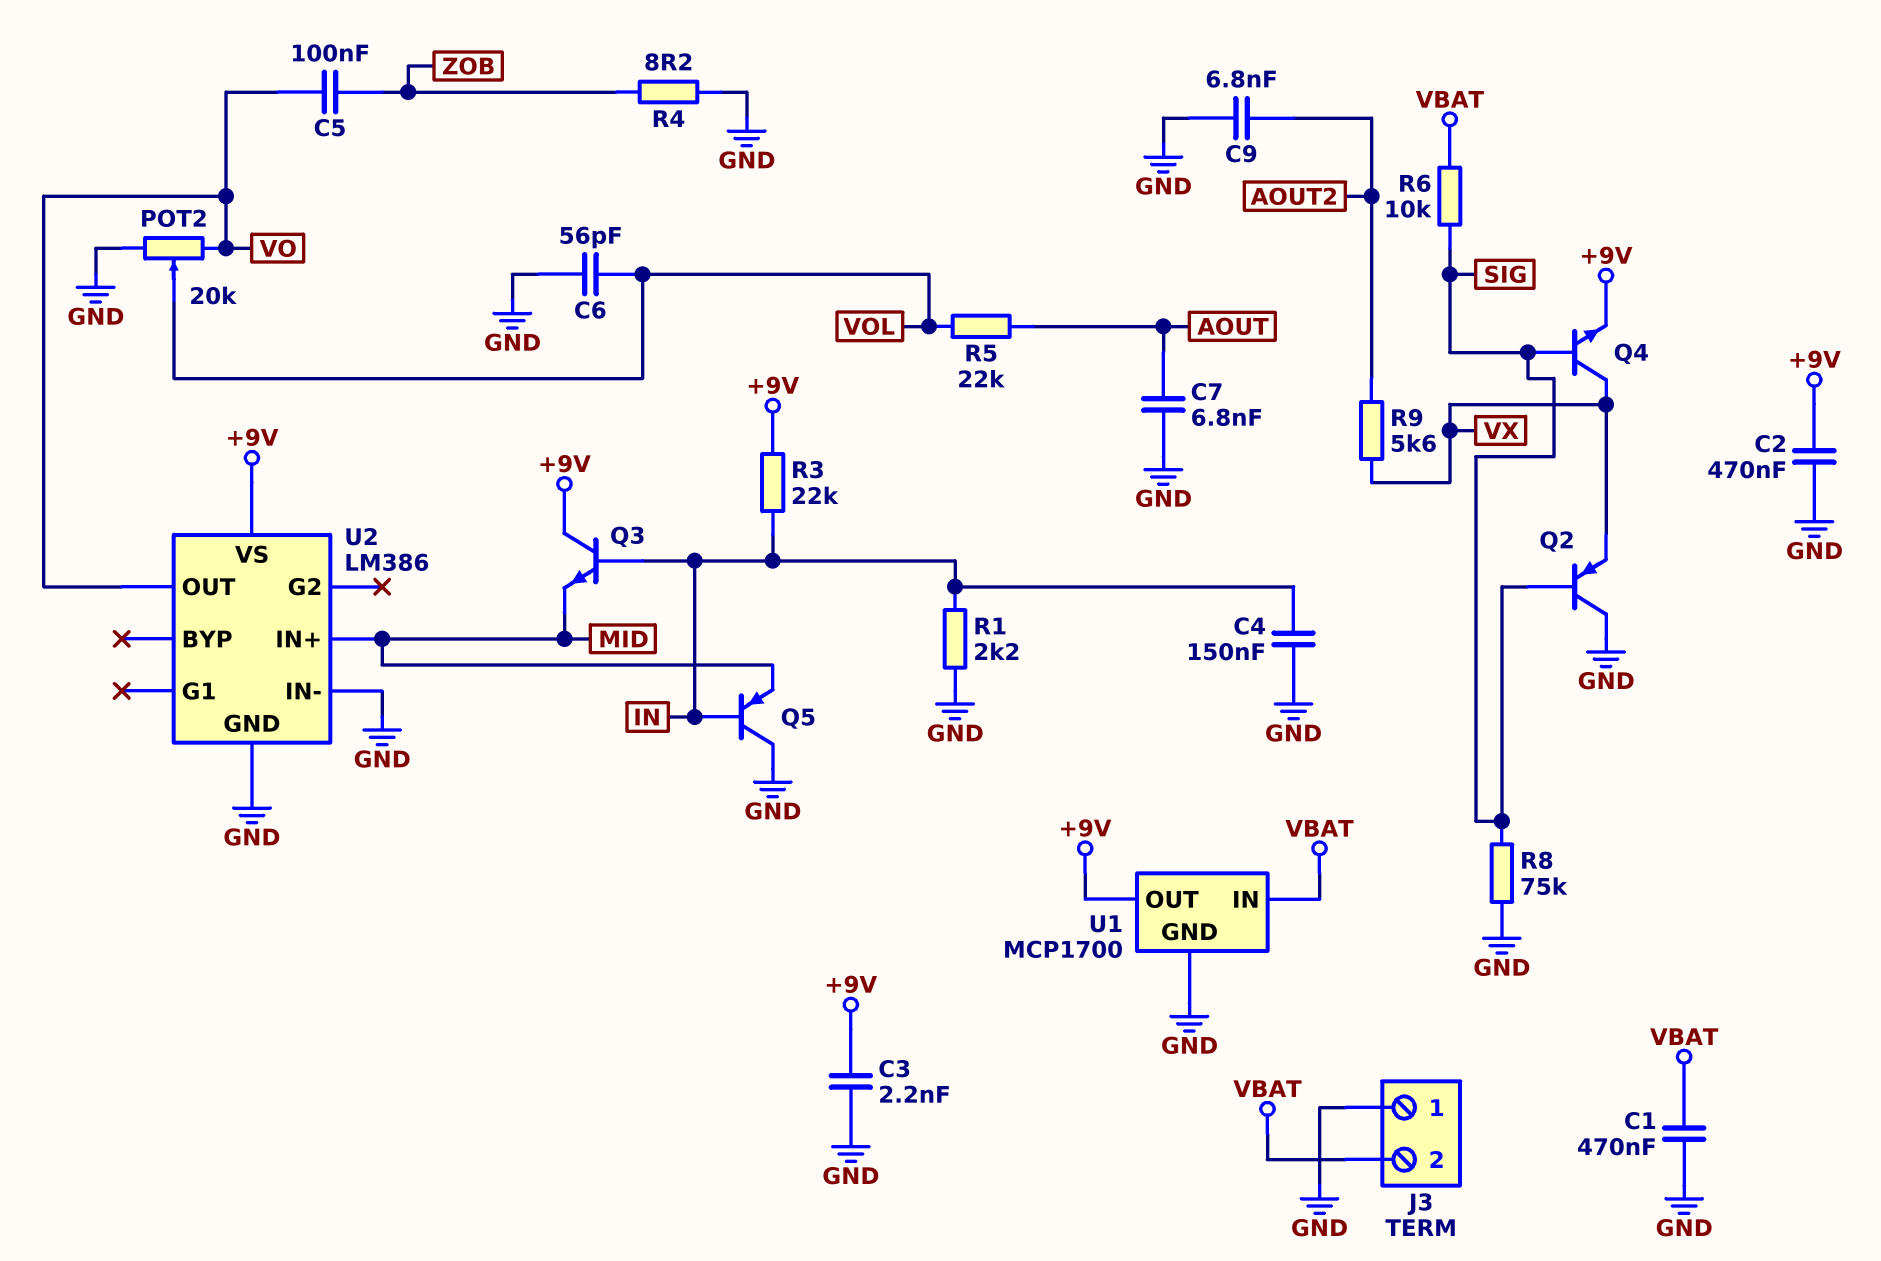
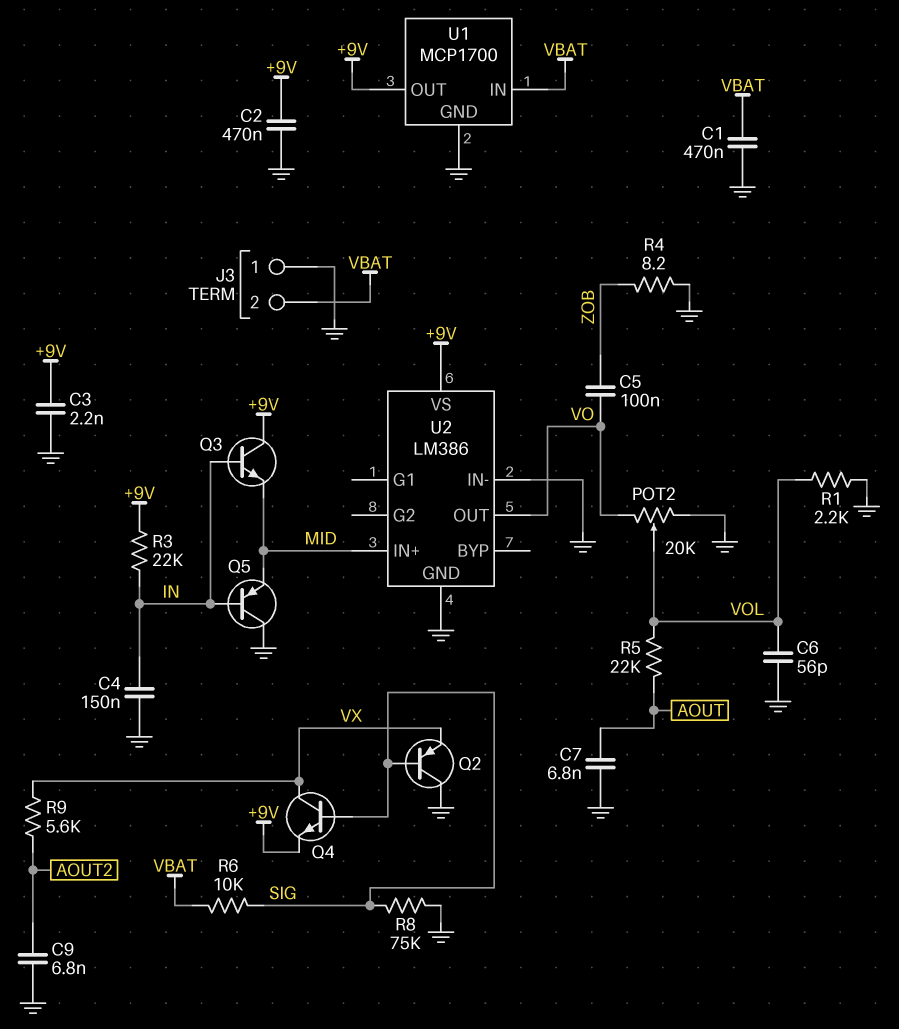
R1: 2.2k (GND, IN) -> 2.2k (GND, VOL)

